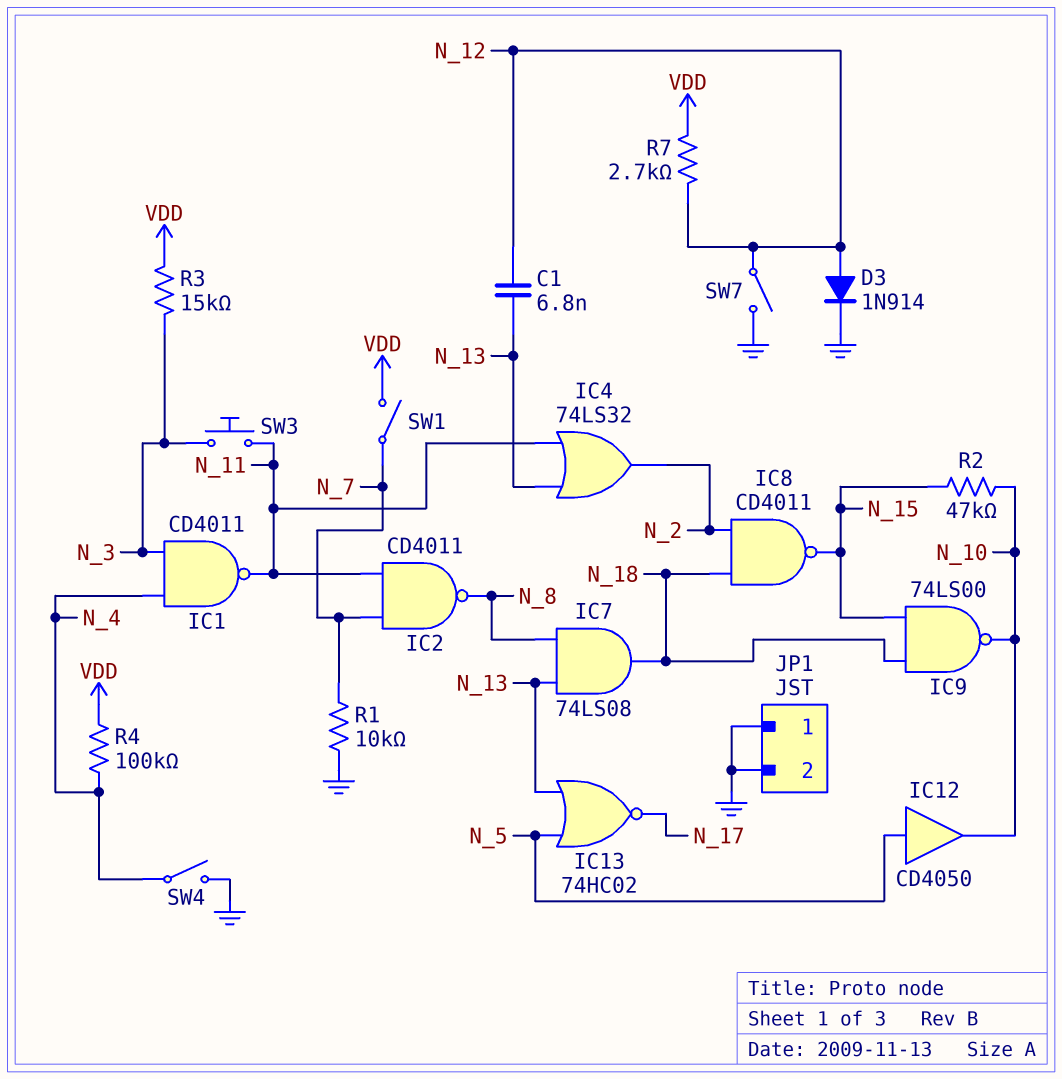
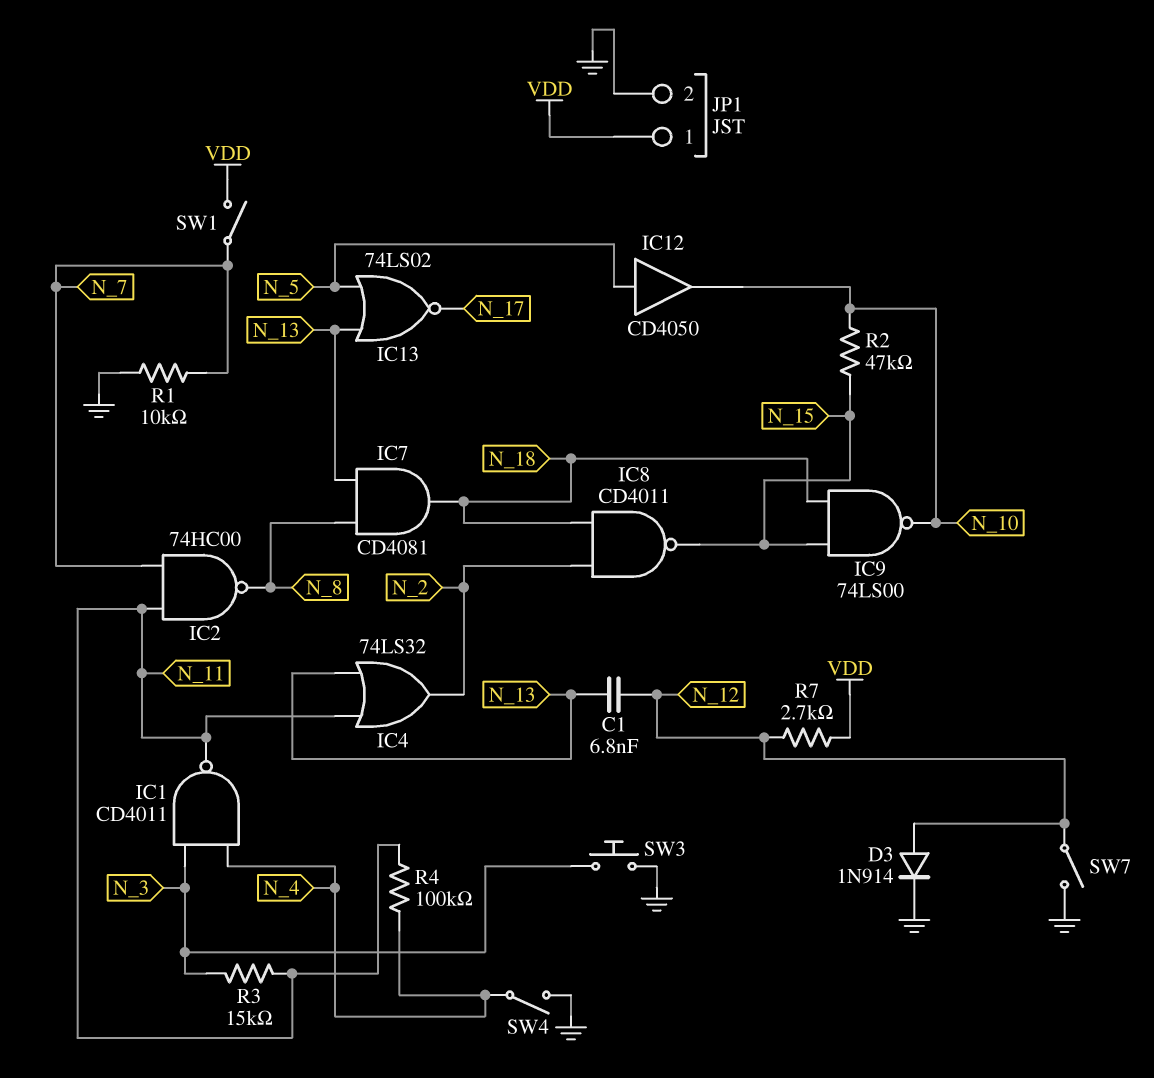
IC2: NAND CD4011 (in N_7, in N_11, out N_8) -> NAND 74HC00 (in N_7, in N_11, out N_8)
IC7: AND 74LS08 (in N_8, in N_13, out N_18) -> AND CD4081 (in N_8, in N_13, out N_18)
IC13: NOR 74HC02 (in N_5, in N_13, out N_17) -> NOR 74LS02 (in N_5, in N_13, out N_17)
JP1 pin 1: GND -> VDD
R3: 15k (N_3, VDD) -> 15k (N_3, N_11)
R4: 100k (N_4, VDD) -> 100k (N_4, N_11)
SW3: button (N_3, N_11) -> button (GND, N_3)

